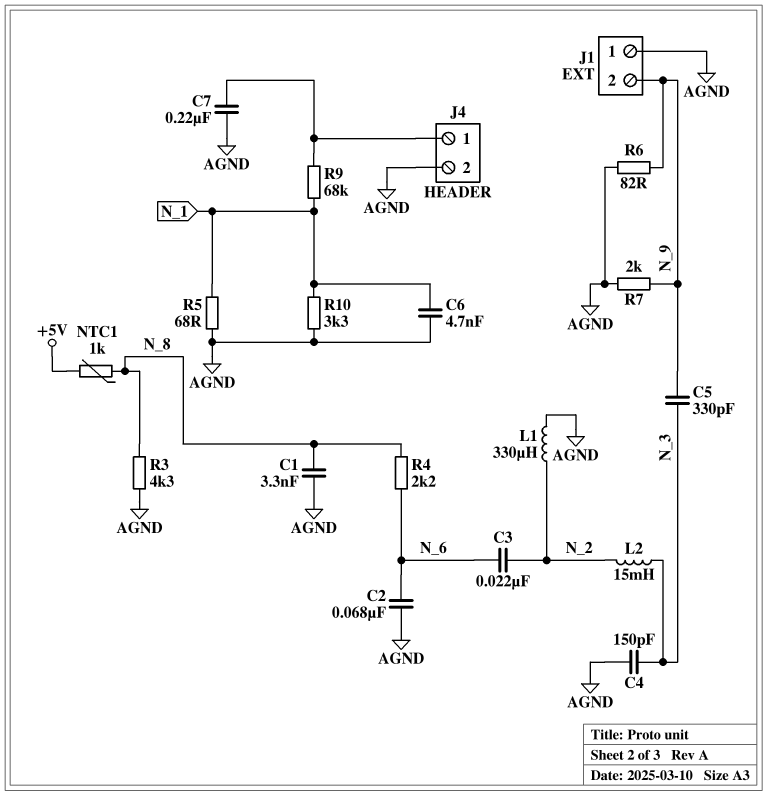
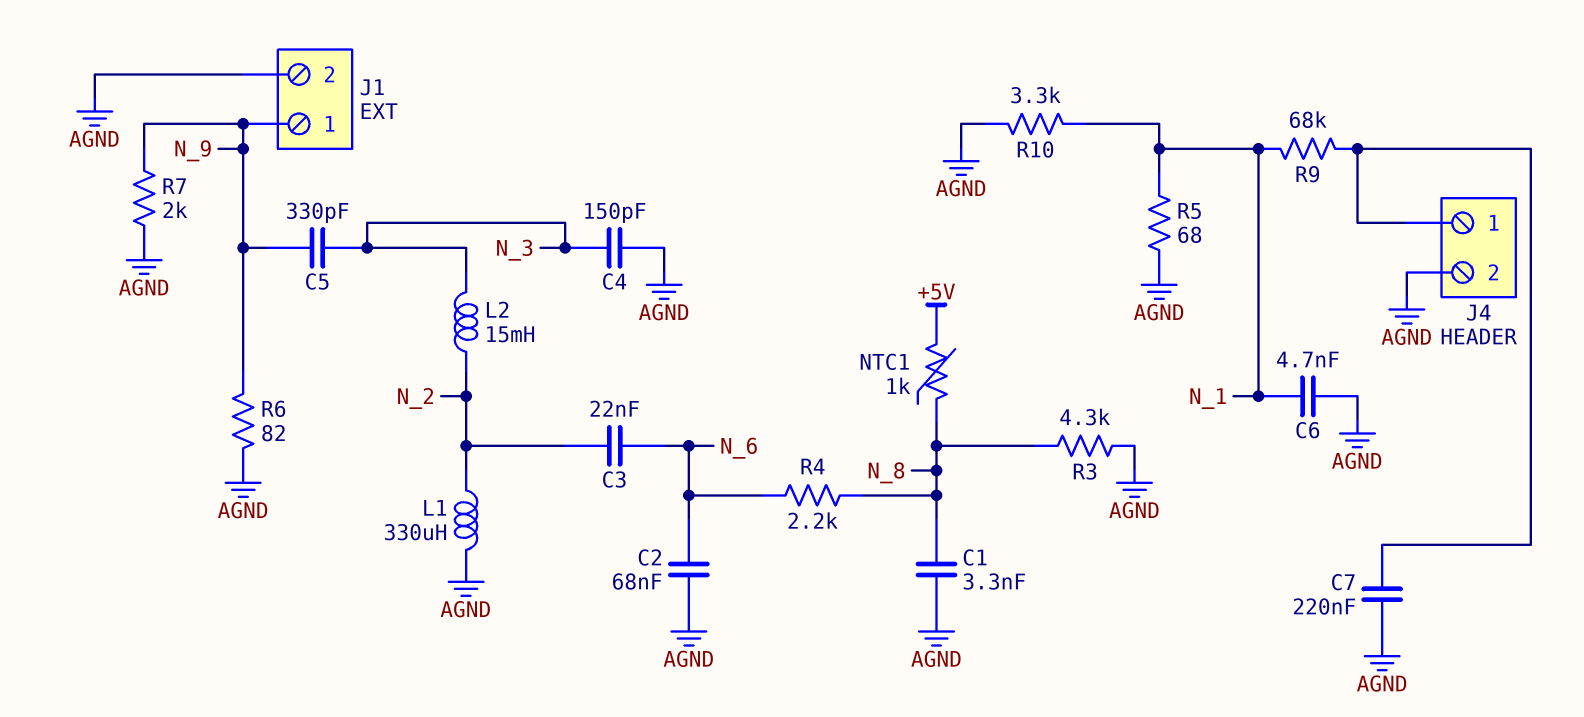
J1 pin 1: AGND -> N_9
J1 pin 2: N_9 -> AGND

